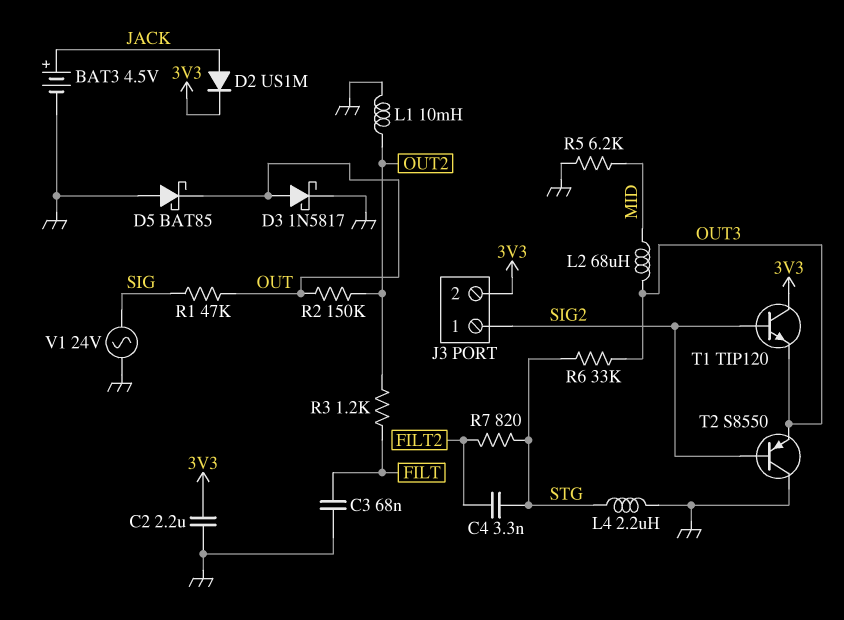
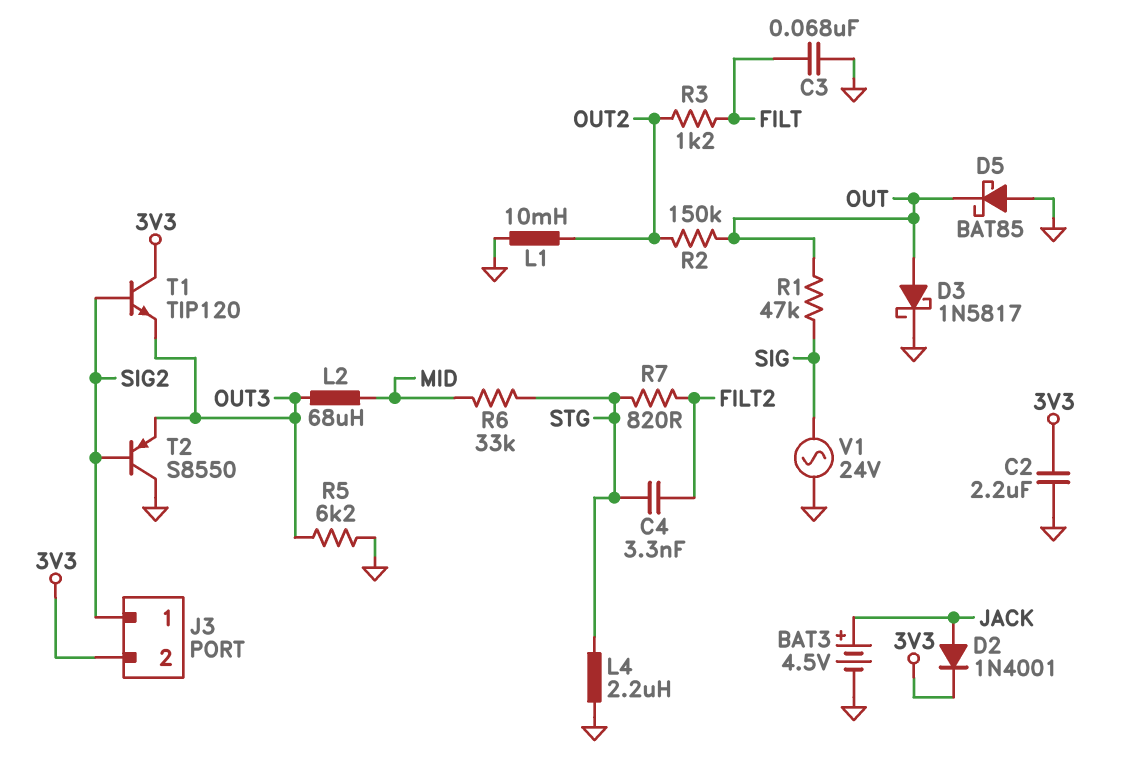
D2: diode US1M (A JACK, K 3V3) -> diode 1N4001 (A JACK, K 3V3)
R5: 6.2k (GND, MID) -> 6.2k (GND, OUT3)
R6: 33k (OUT3, STG) -> 33k (MID, STG)

